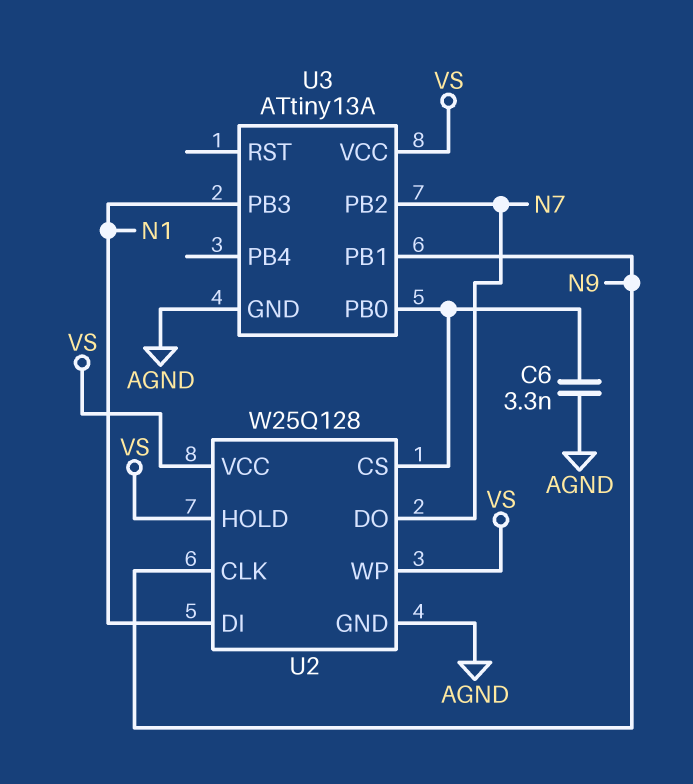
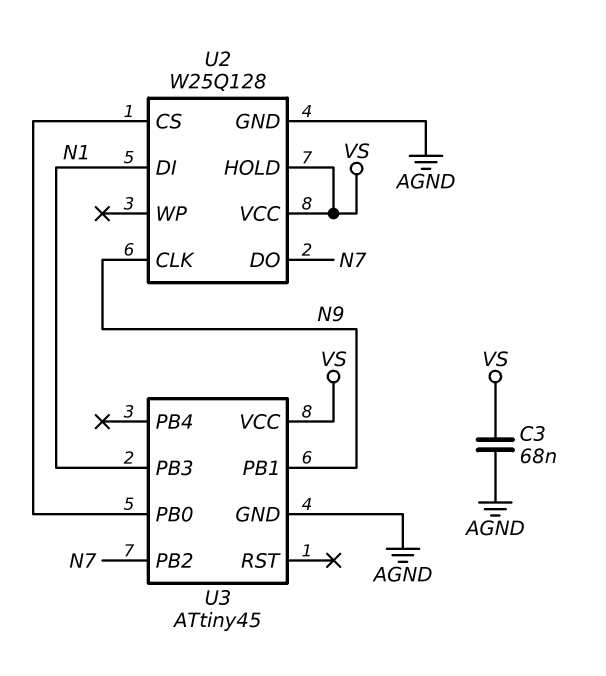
C3: none -> 68nF (AGND, VS)
C6: 3.3nF (AGND, U2/CS) -> none
U2 pin WP: VS -> none
U3: ATtiny13A -> ATtiny45

